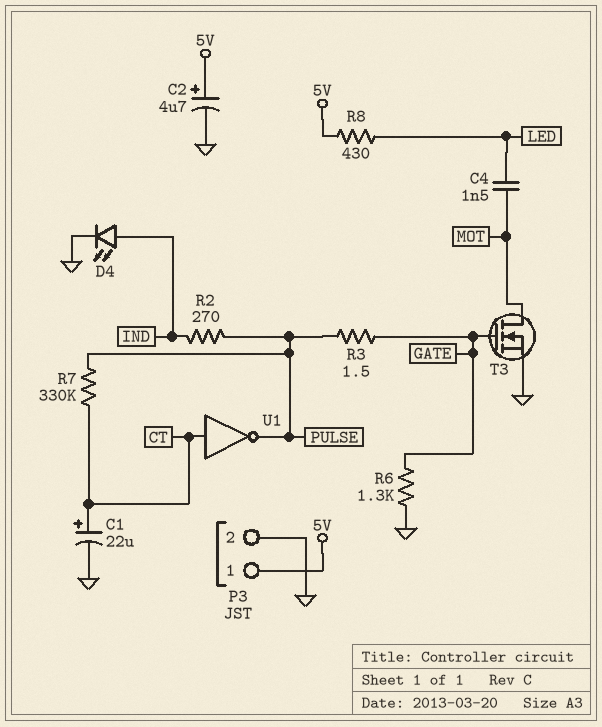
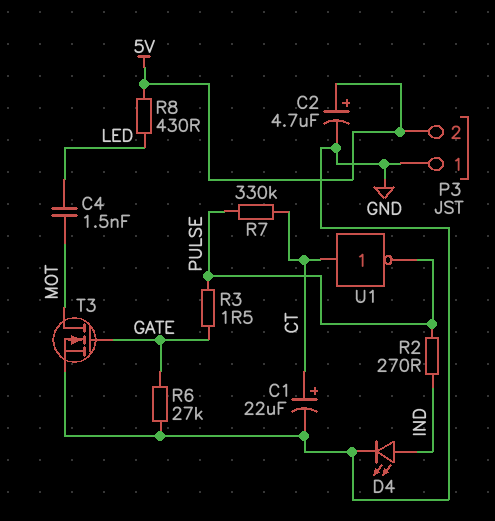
P3 pin 1: 5V -> GND
P3 pin 2: GND -> 5V
R6: 1.3k (GATE, GND) -> 27k (GATE, GND)

